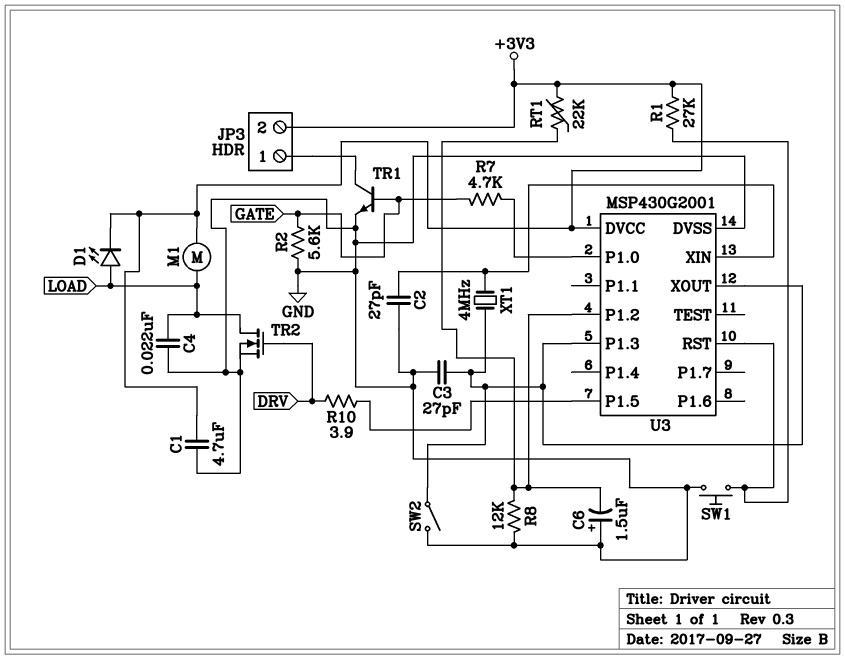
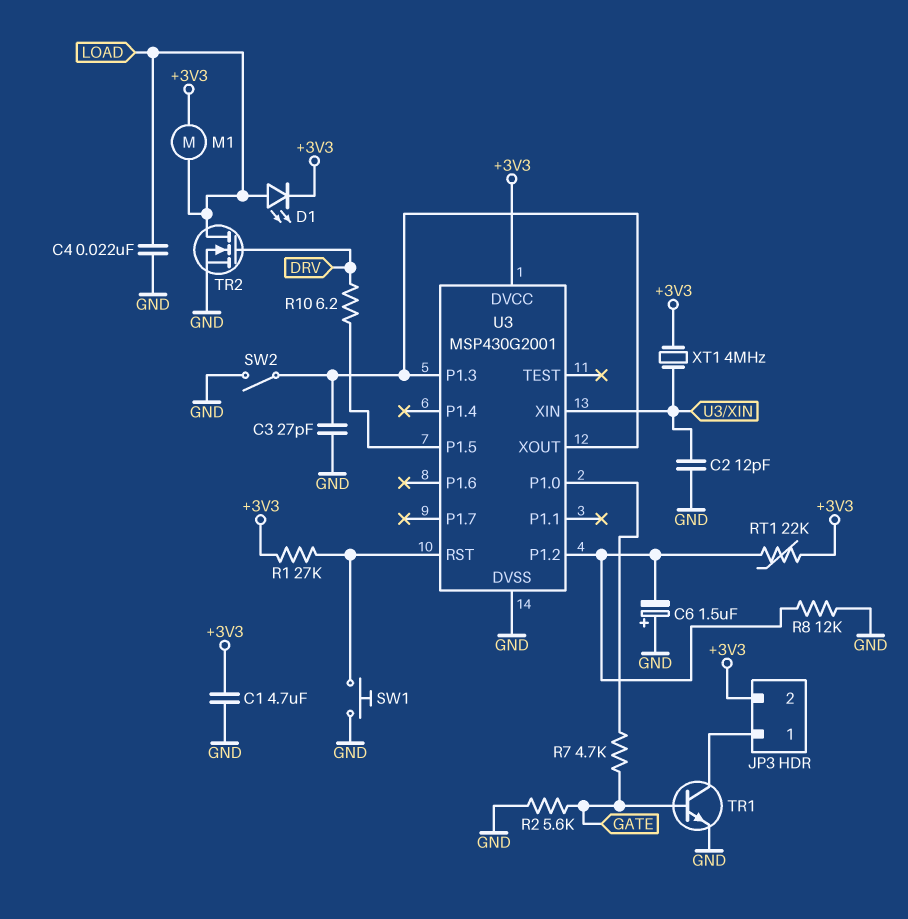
C2: 27pF (GND, U3/XIN) -> 12pF (GND, U3/XIN)
R10: 3.9 (DRV, U3/P1.5) -> 6.2 (DRV, U3/P1.5)
XT1: 4MHz (U3/P1.3, U3/XIN) -> 4MHz (+3V3, U3/XIN)

